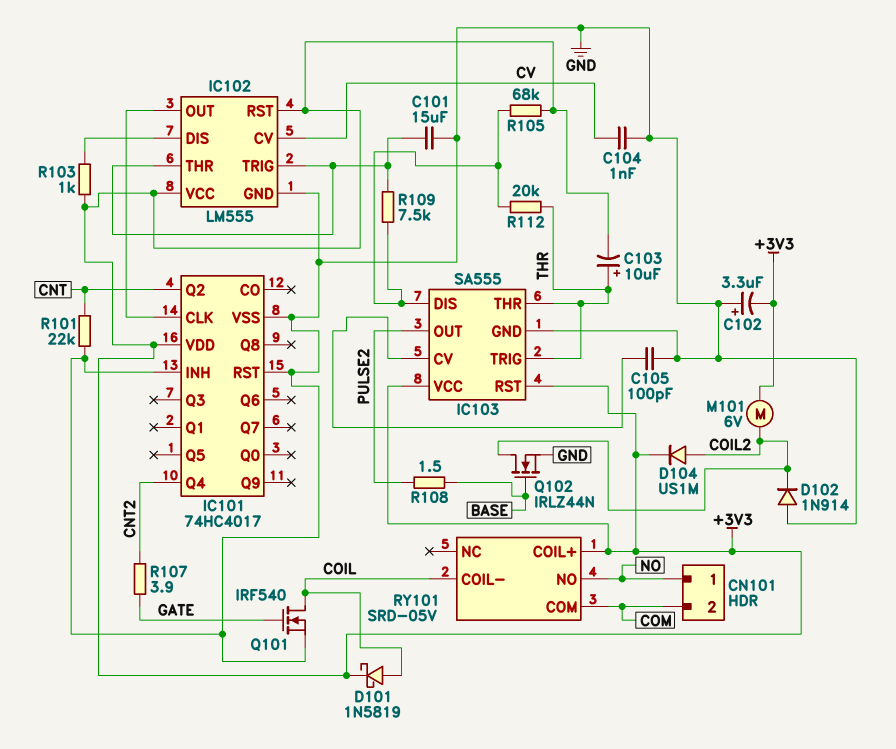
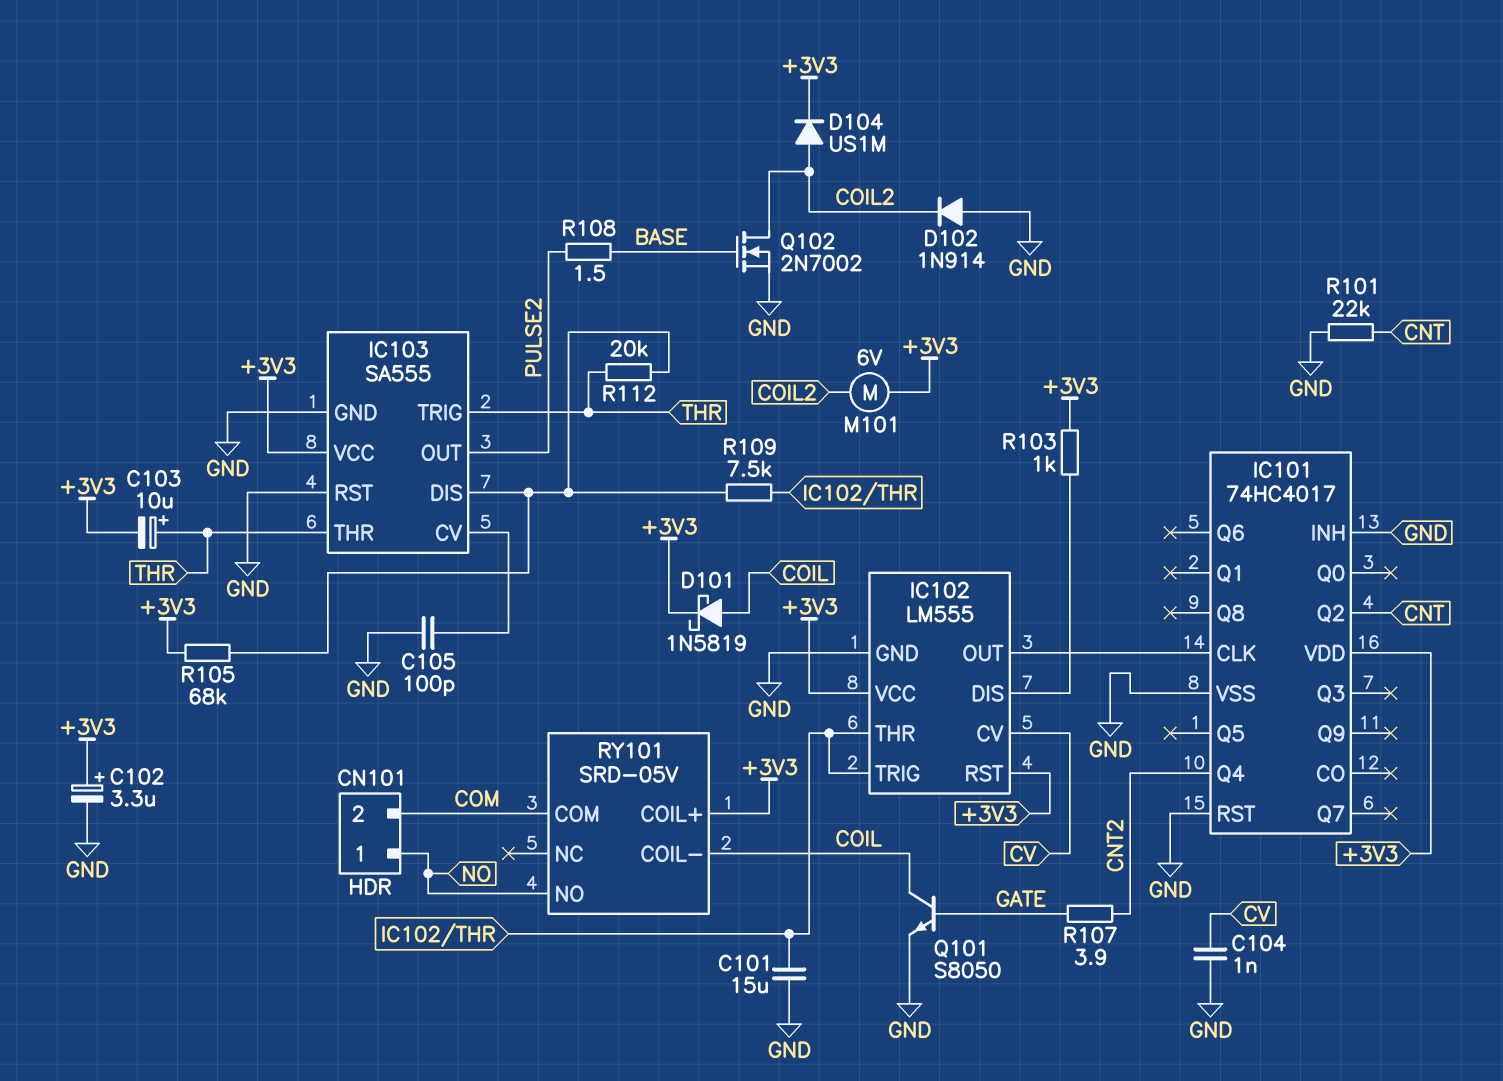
C102: 3.3uF (plus GND, minus +3V3) -> 3.3uF (plus +3V3, minus GND)
IC103 pin RST: +3V3 -> GND
Q101: NMOS IRF540 (G GATE, D COIL, S GND) -> NPN S8050 (B GATE, C COIL, E GND)
Q102: NMOS IRLZ44N (G BASE, D COIL2, S GND) -> NMOS 2N7002 (G BASE, D COIL2, S GND)

